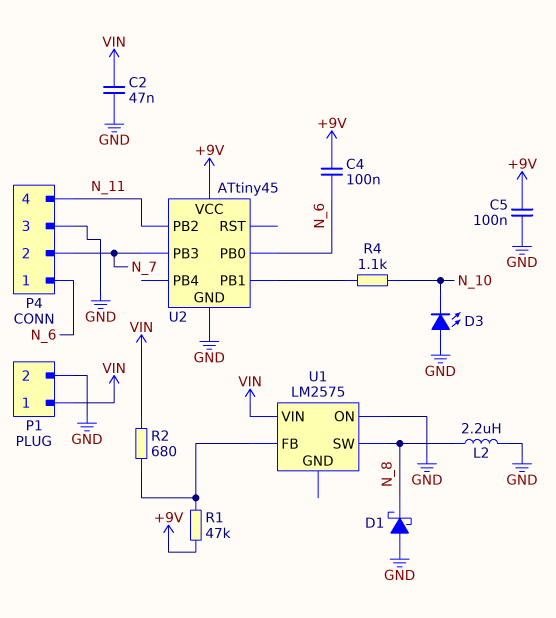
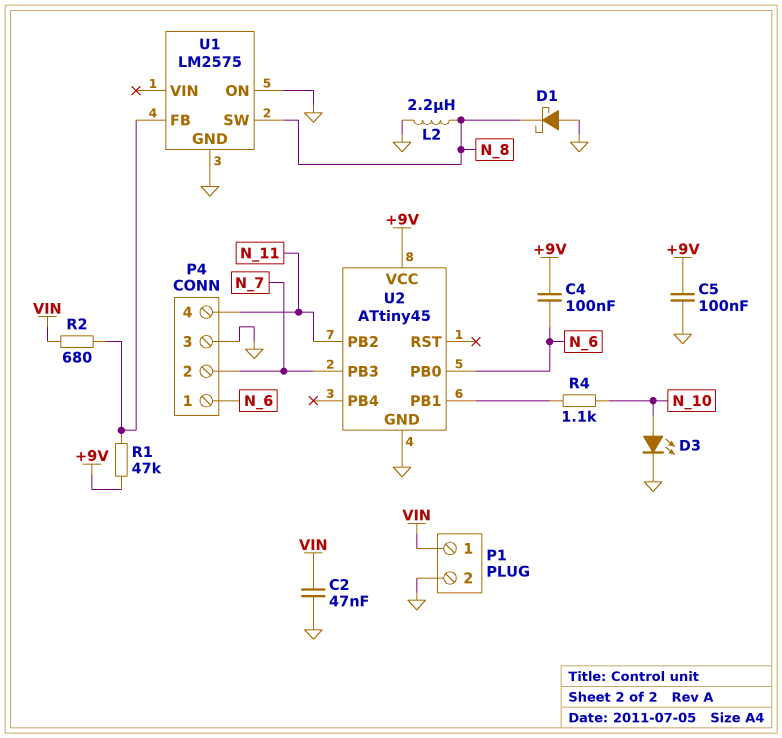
D3: LED (A GND, K N_10) -> LED (A N_10, K GND)
U1 pin GND: none -> GND
U1 pin VIN: VIN -> none

